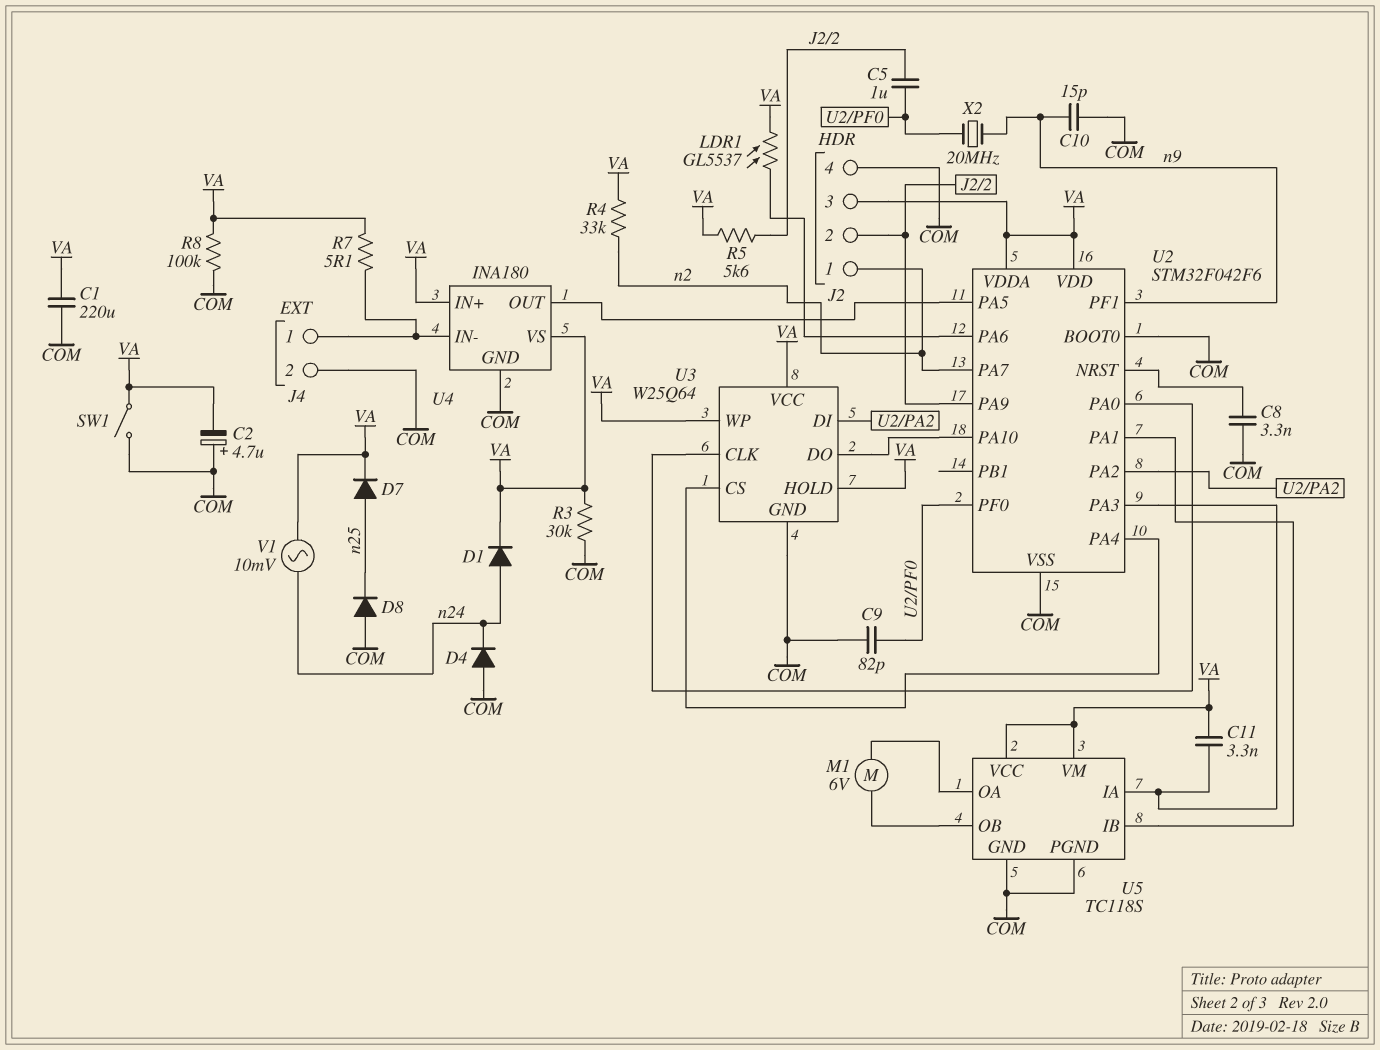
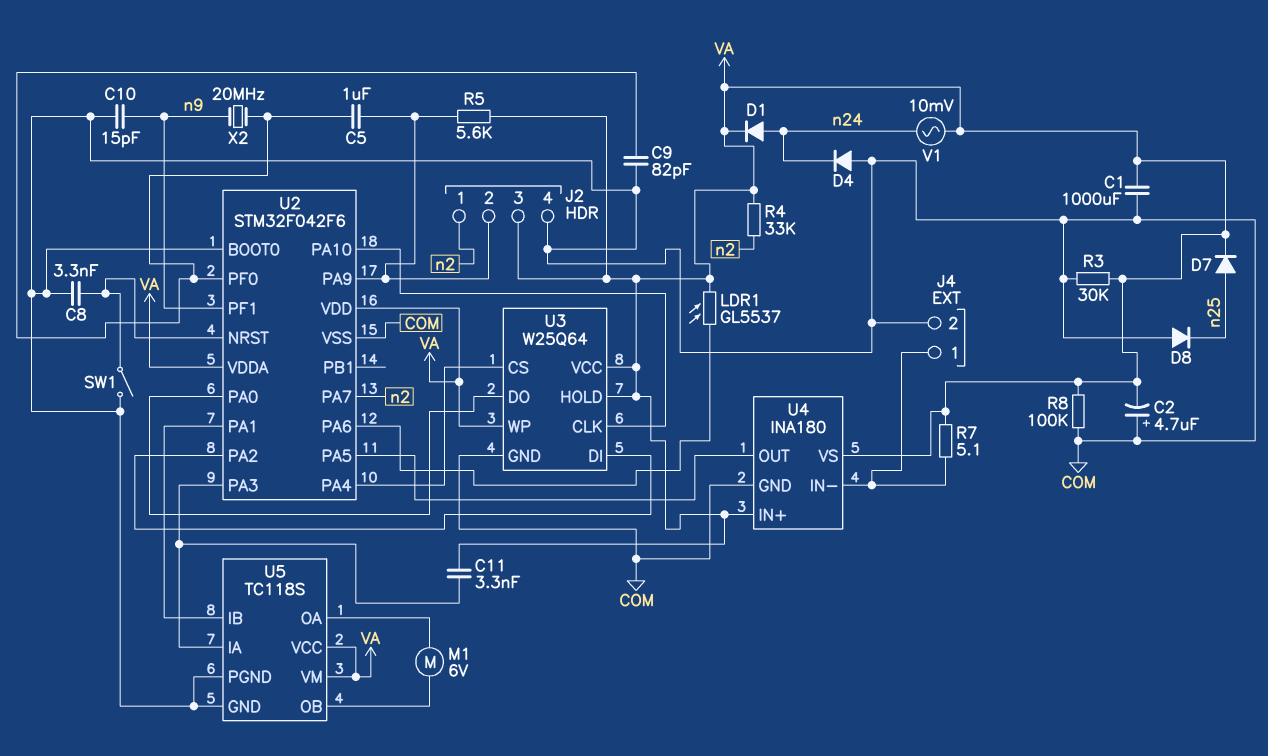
C1: 220uF (COM, VA) -> 1000uF (COM, VA)
SW1: switch (COM, VA) -> switch (COM, U2/NRST)
U3 pin CLK: U2/PA0 -> U2/PA10
U3 pin DO: U2/PA10 -> U2/PA0

